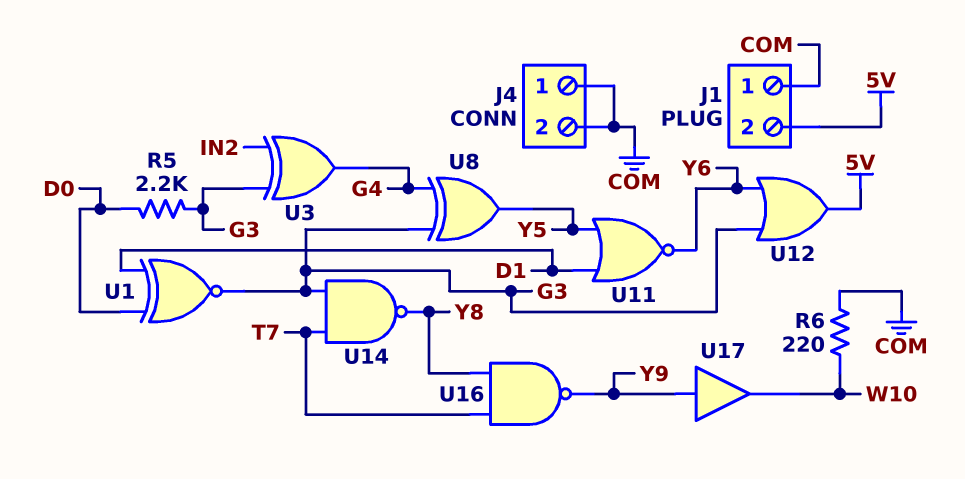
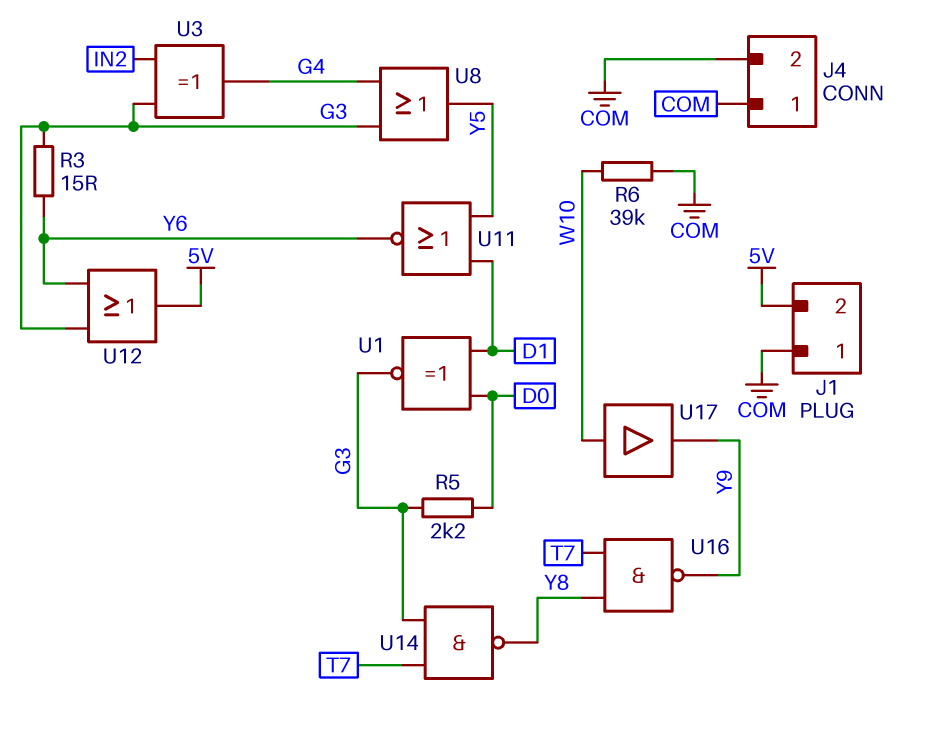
R3: none -> 15 (G3, Y6)
R6: 220 (COM, W10) -> 39k (COM, W10)
U8: XOR (in G3, in G4, out Y5) -> OR (in G3, in G4, out Y5)
U17: buffer (in Y9, out W10) -> buffer (in W10, out Y9)

